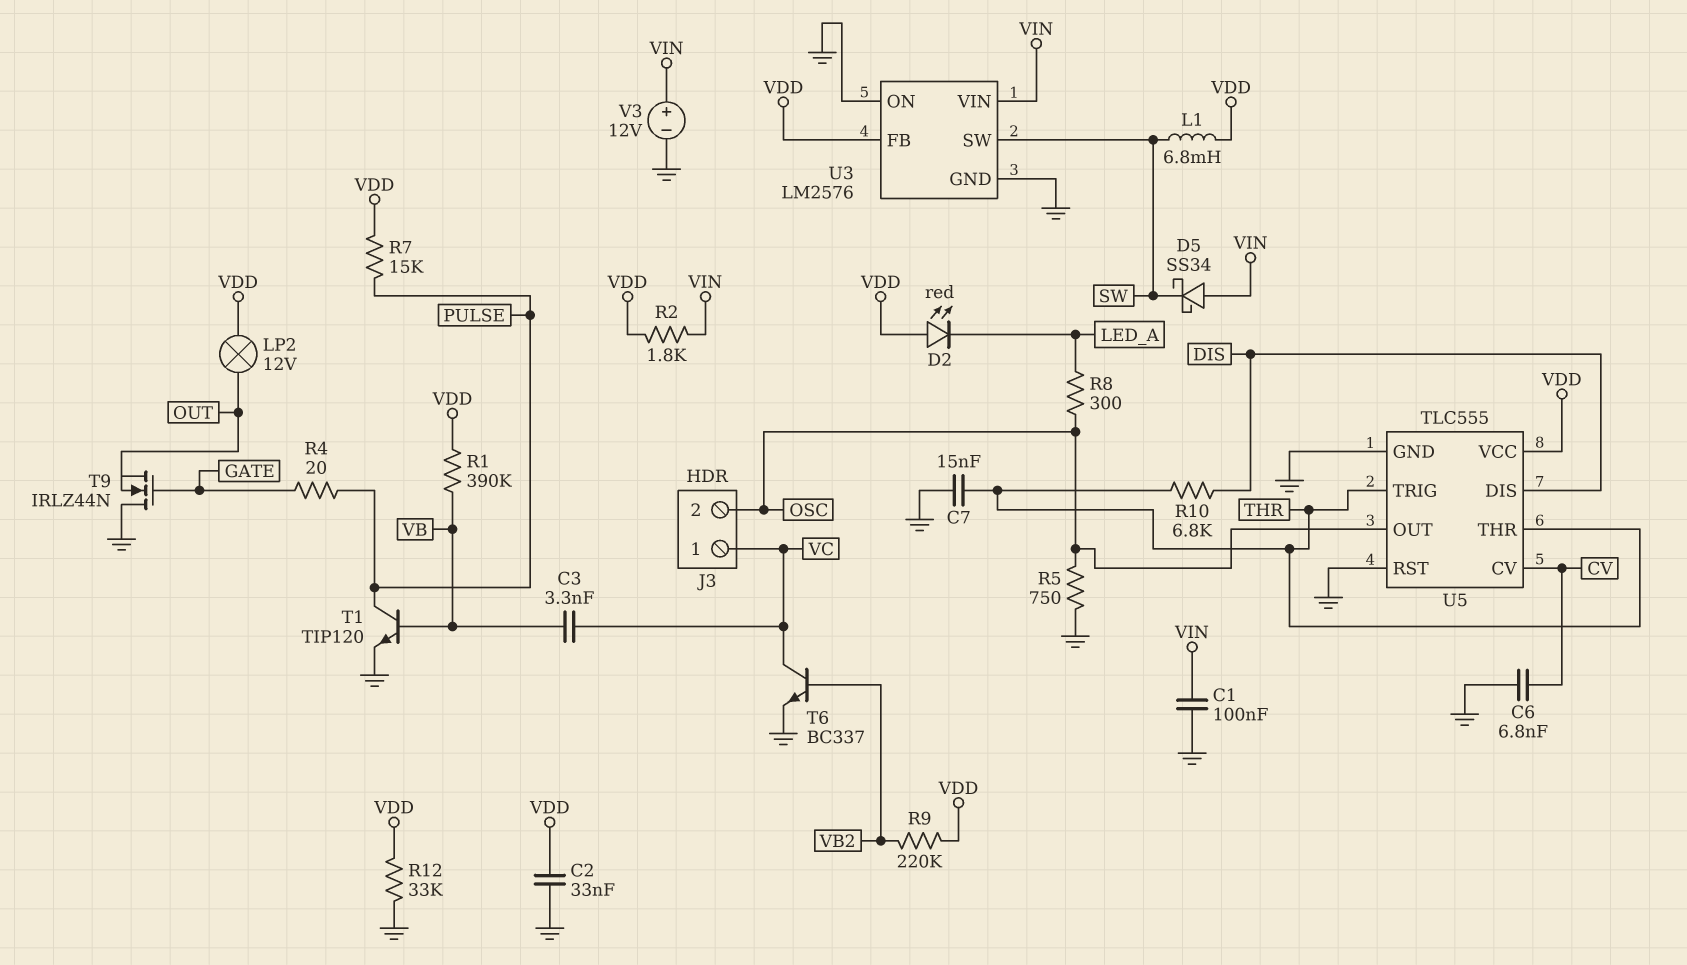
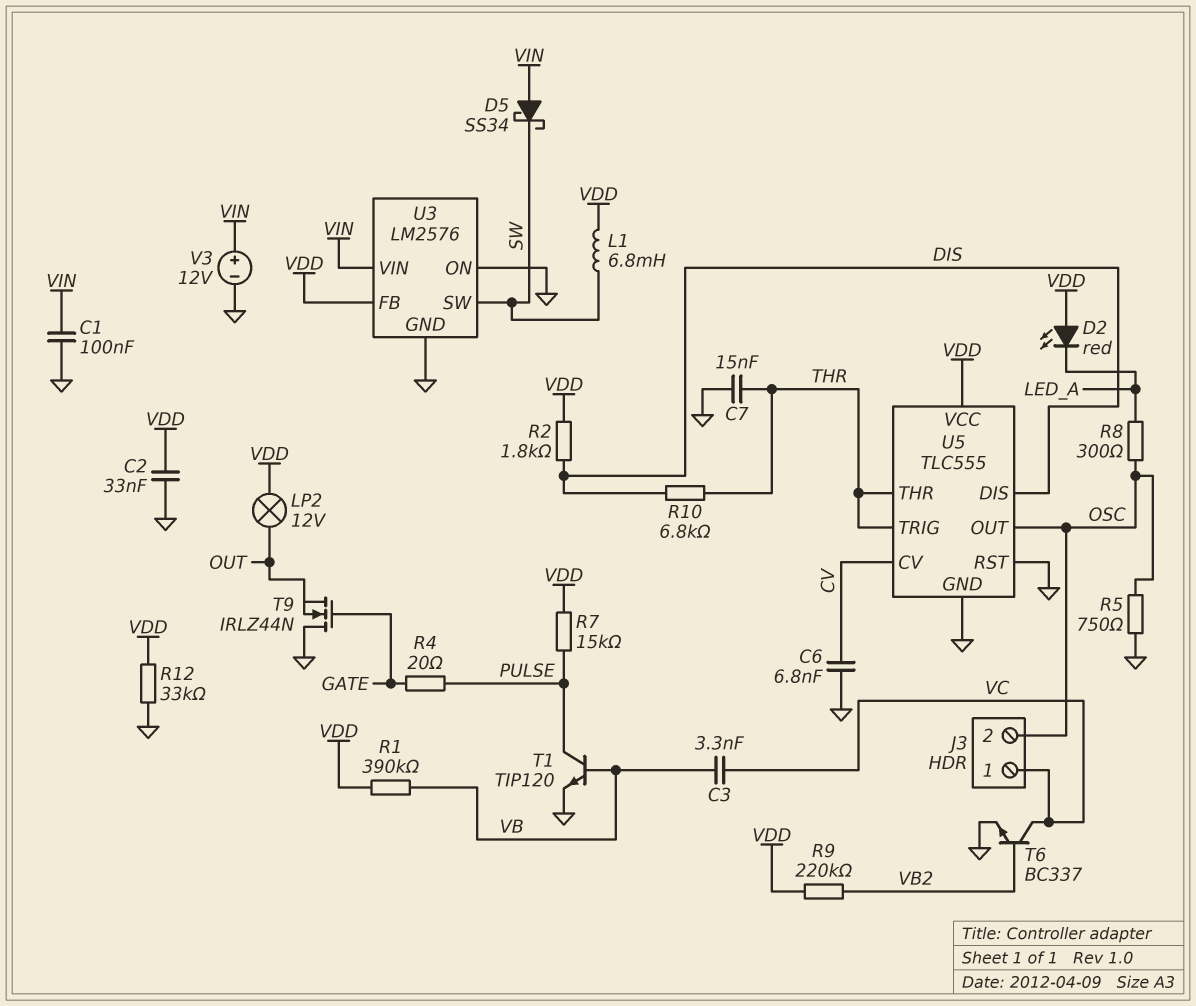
R2: 1.8k (VDD, VIN) -> 1.8k (DIS, VDD)

